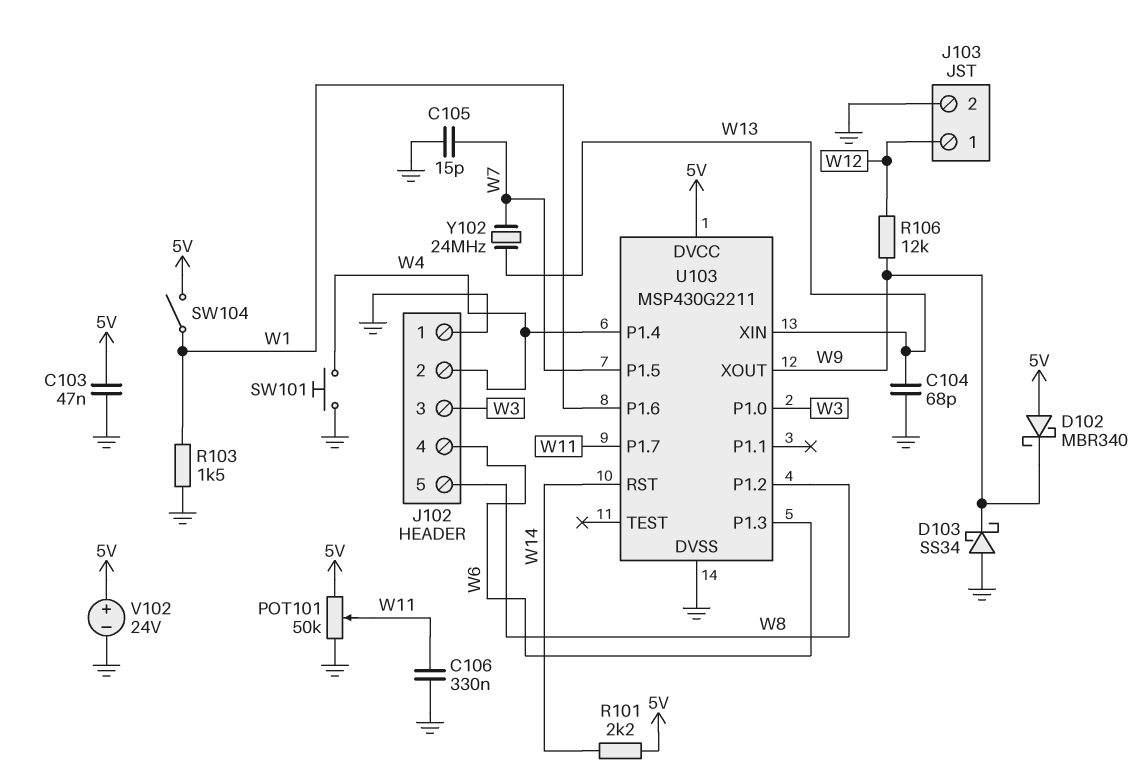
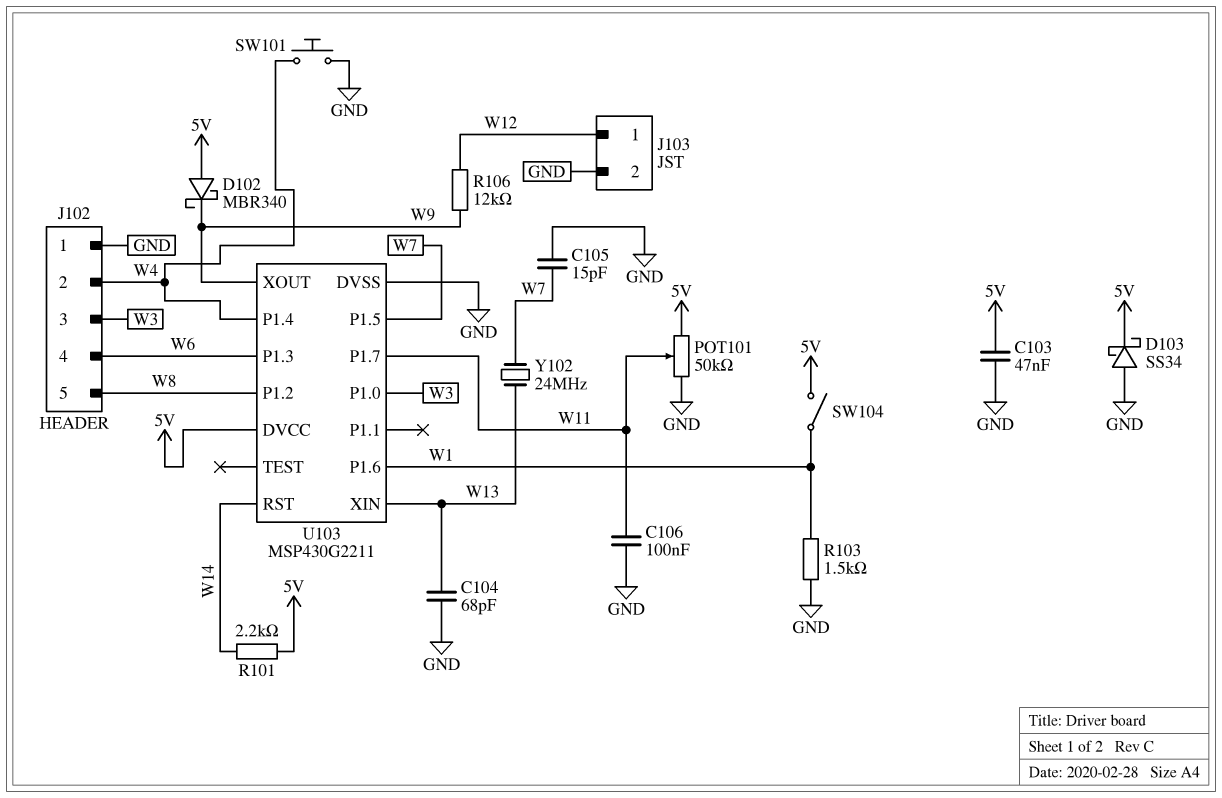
C106: 330nF (GND, W11) -> 100nF (GND, W11)
D103: schottky SS34 (A GND, K W9) -> schottky SS34 (A GND, K 5V)
V102: 24V (plus 5V, minus GND) -> none

